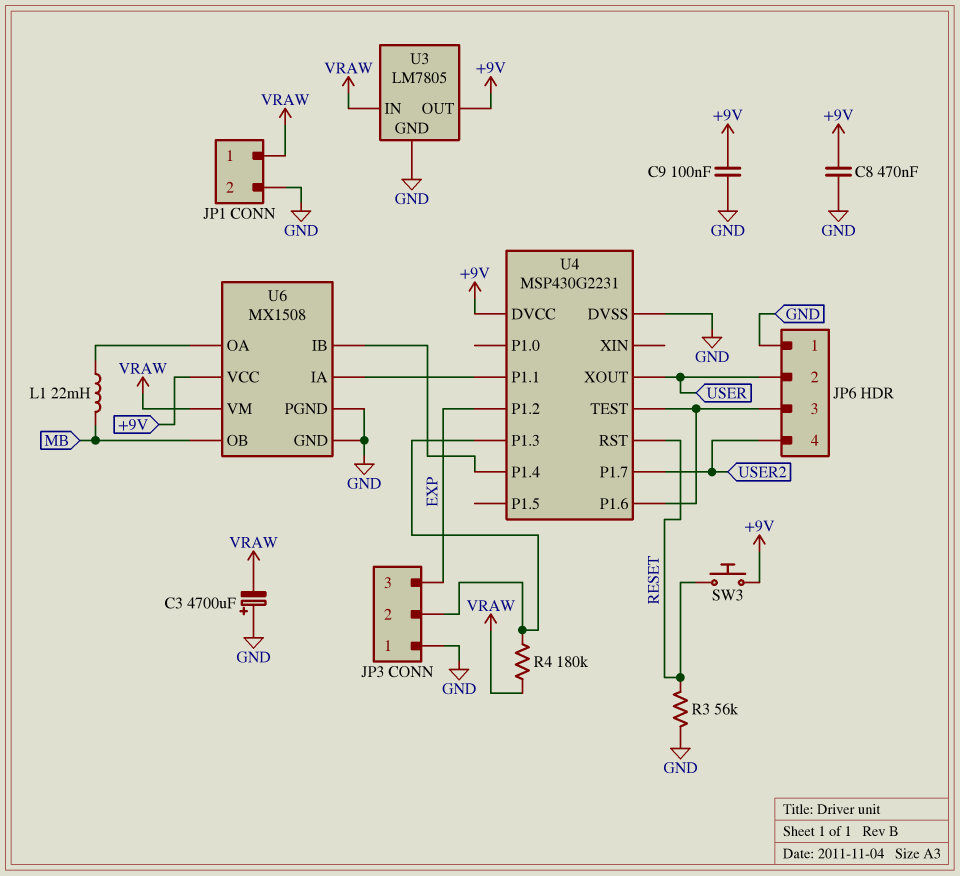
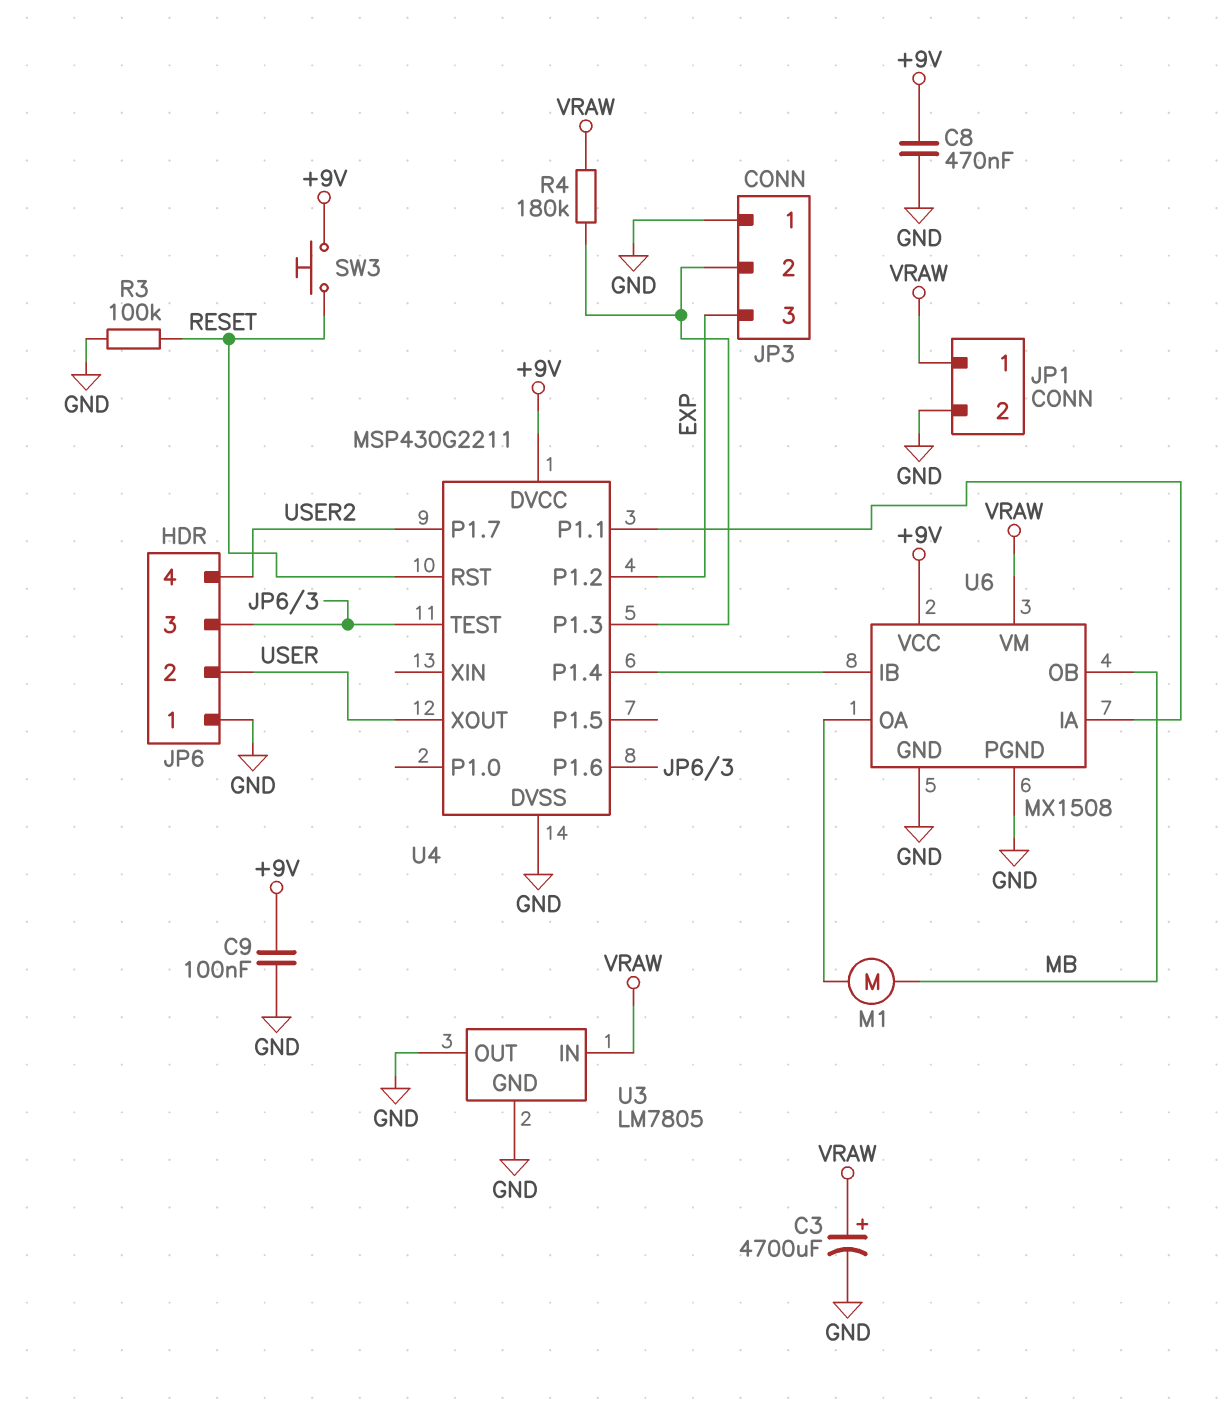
C3: 4700uF (plus GND, minus VRAW) -> 4700uF (plus VRAW, minus GND)
L1: 22mH (MB, U6/OA) -> none
M1: none -> motor (MB, U6/OA)
R3: 56k (GND, RESET) -> 100k (GND, RESET)
U3 pin OUT: +9V -> GND
U4: MSP430G2231 -> MSP430G2211

